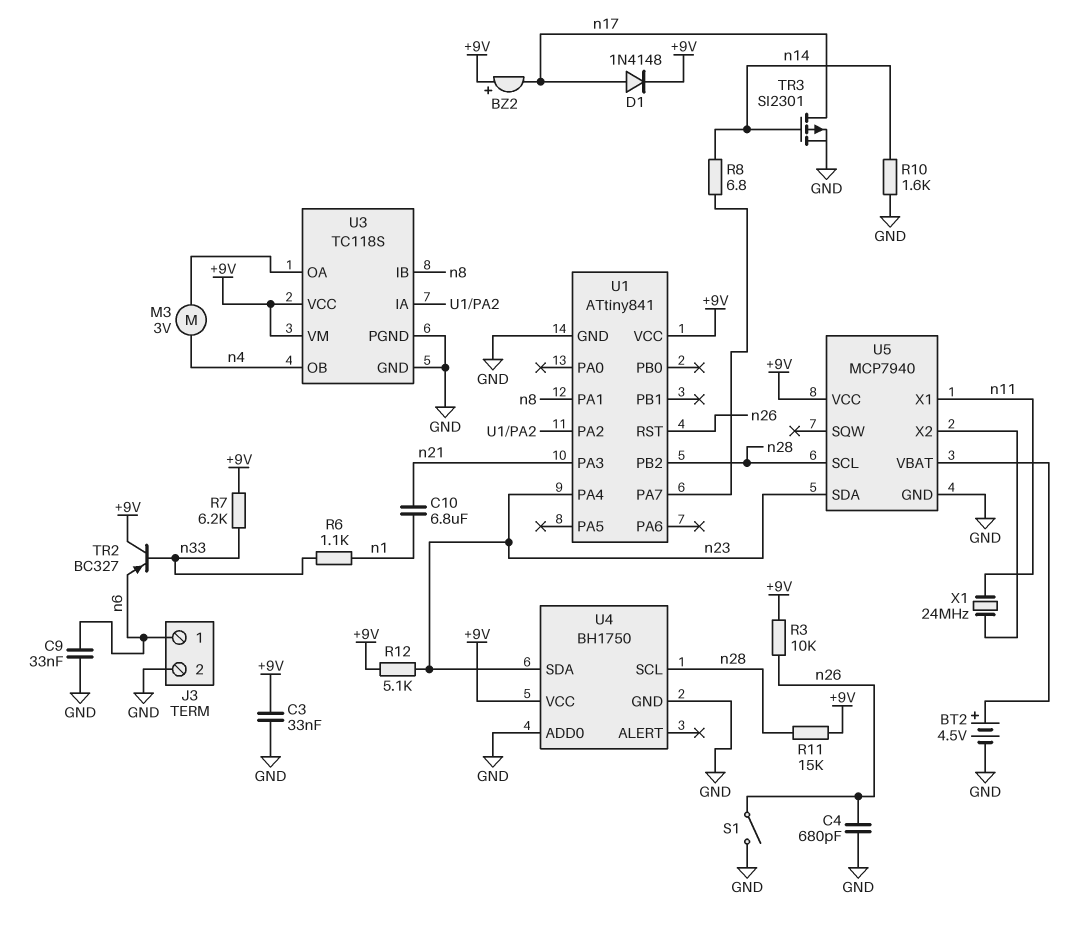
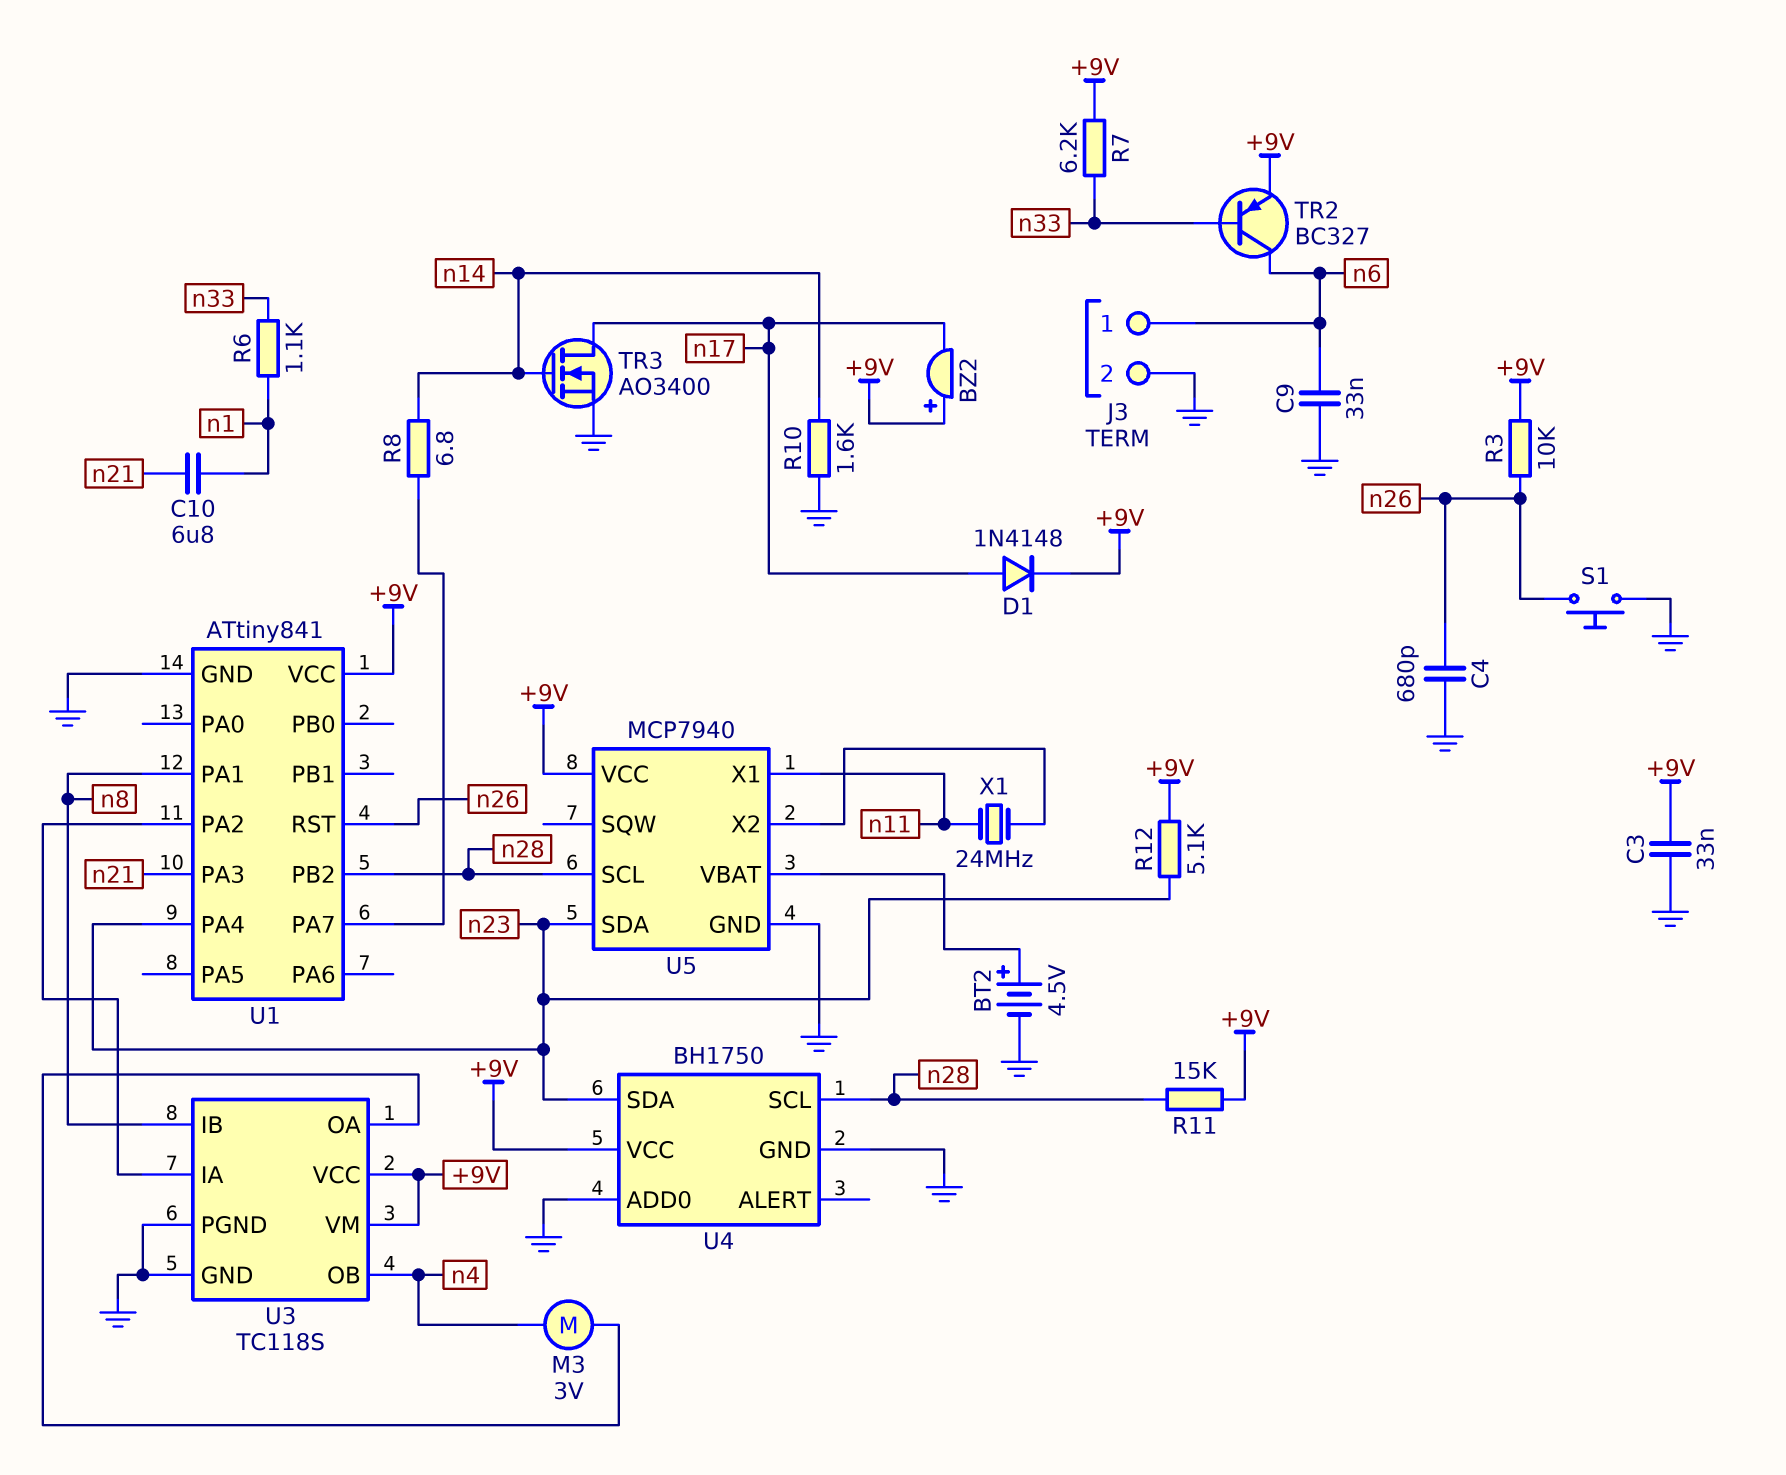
S1: switch (GND, n26) -> button (GND, n26)
TR2: PNP BC327 (B n33, C +9V, E n6) -> PNP BC327 (B n33, C n6, E +9V)
TR3: PMOS SI2301 (G n14, D n17, S GND) -> NMOS AO3400 (G n14, D n17, S GND)

